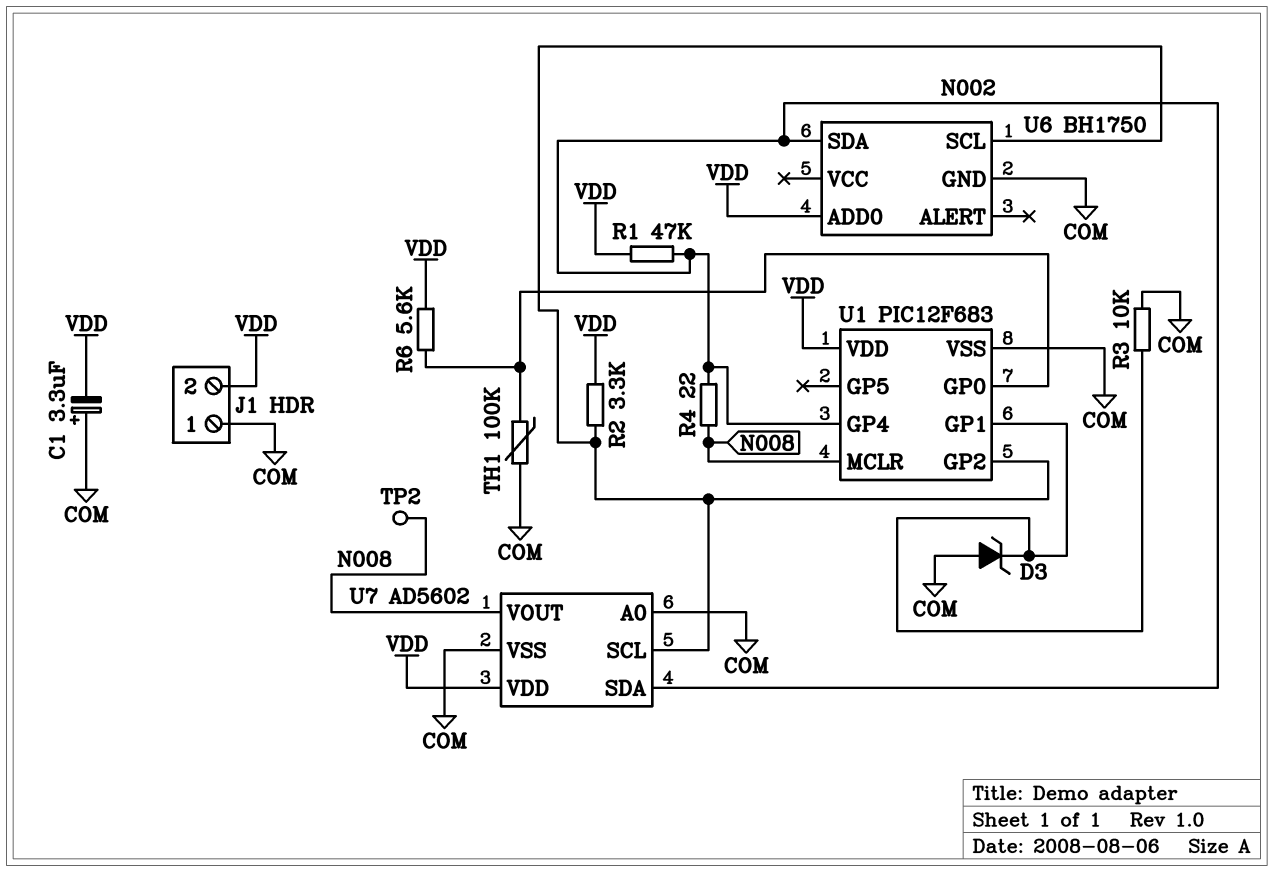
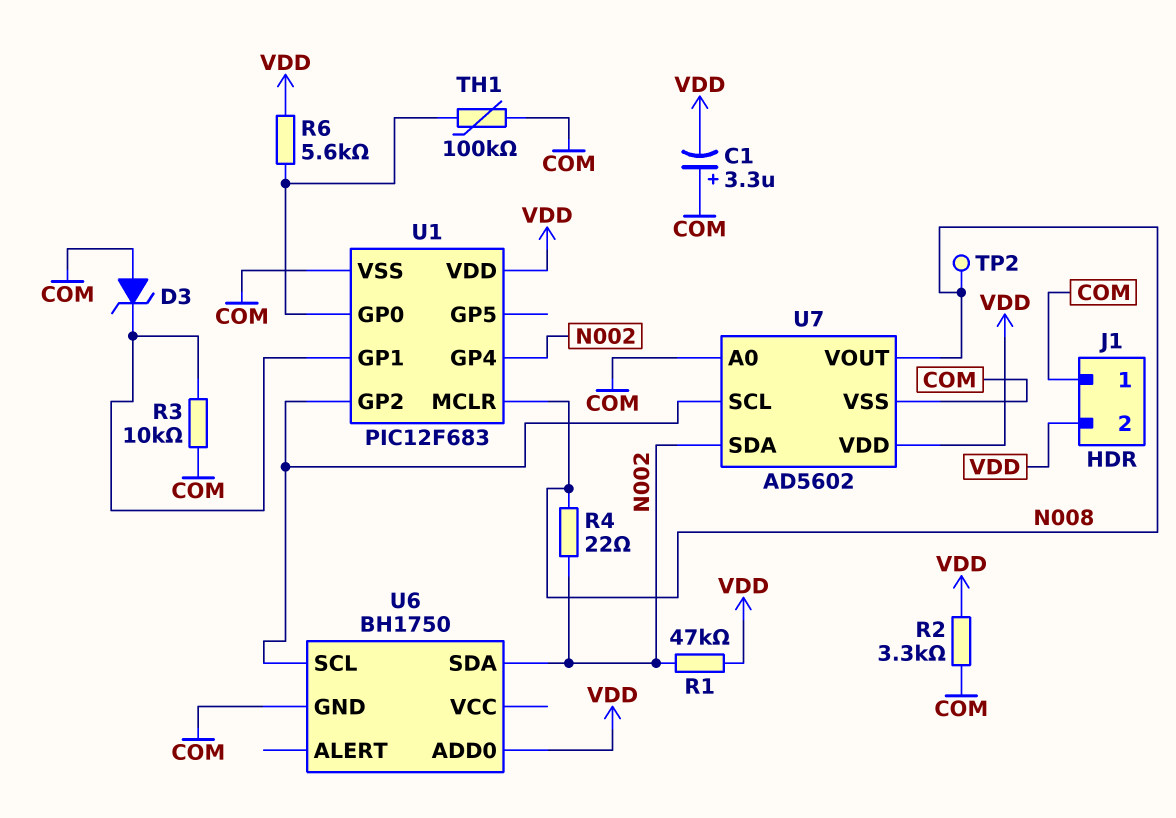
R2: 3.3k (U1/GP2, VDD) -> 3.3k (COM, VDD)

